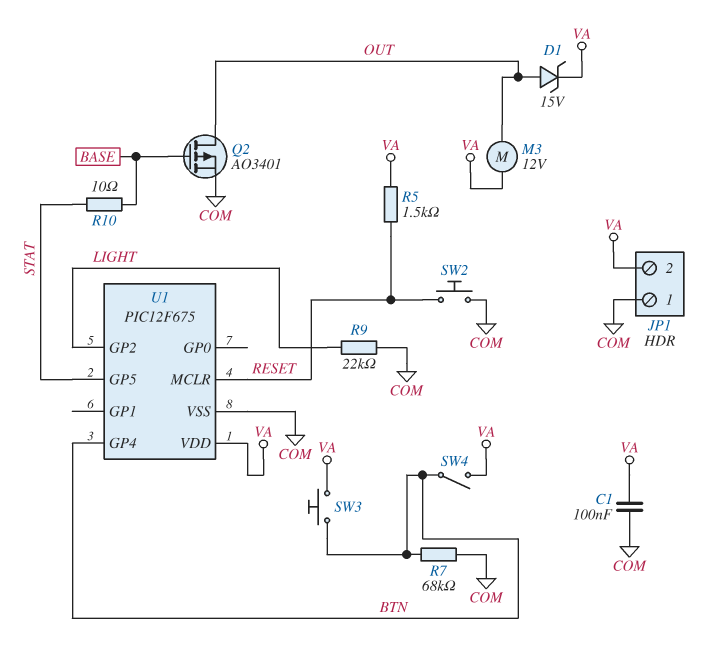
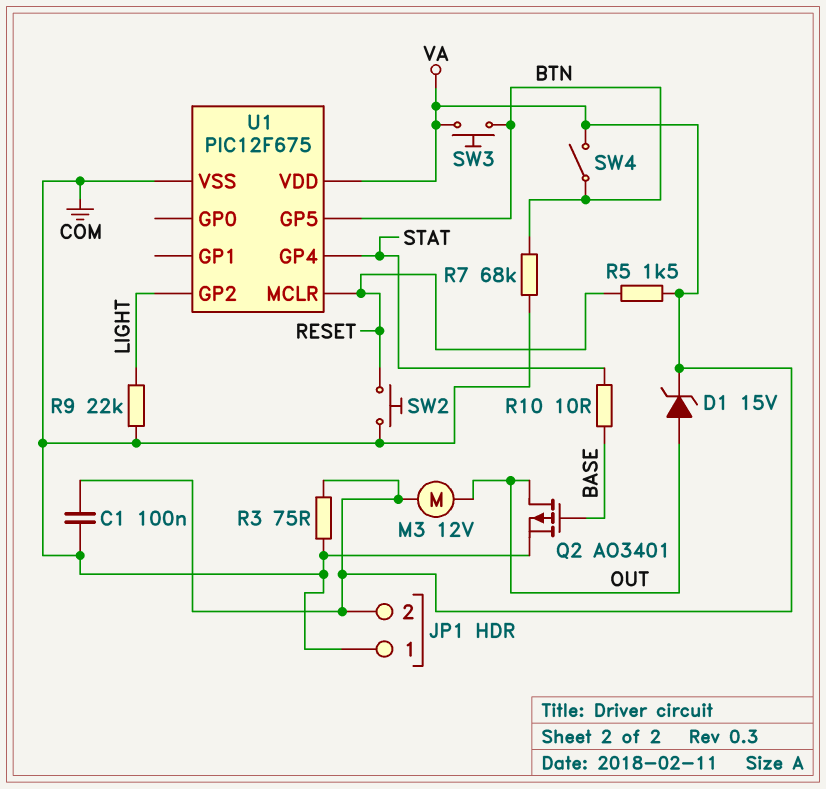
R3: none -> 75 (COM, VA)
U1 pin GP4: BTN -> STAT
U1 pin GP5: STAT -> BTN

